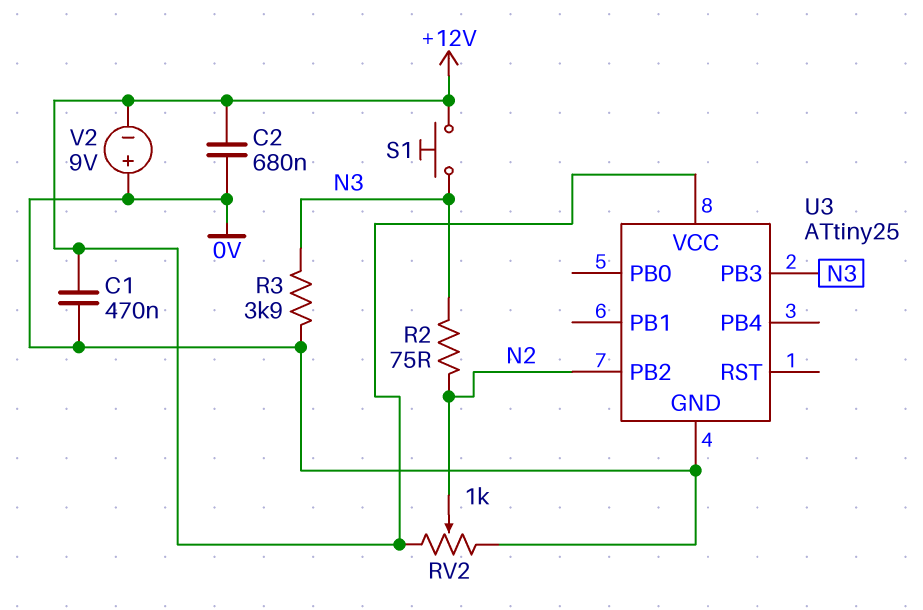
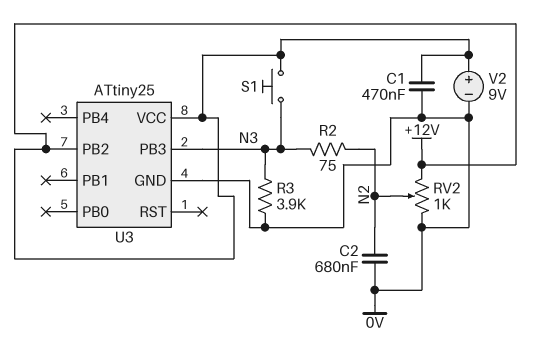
C2: 680nF (+12V, 0V) -> 680nF (0V, N2)
U3 pin PB2: N2 -> +12V
V2: 9V (plus 0V, minus +12V) -> 9V (plus +12V, minus 0V)

